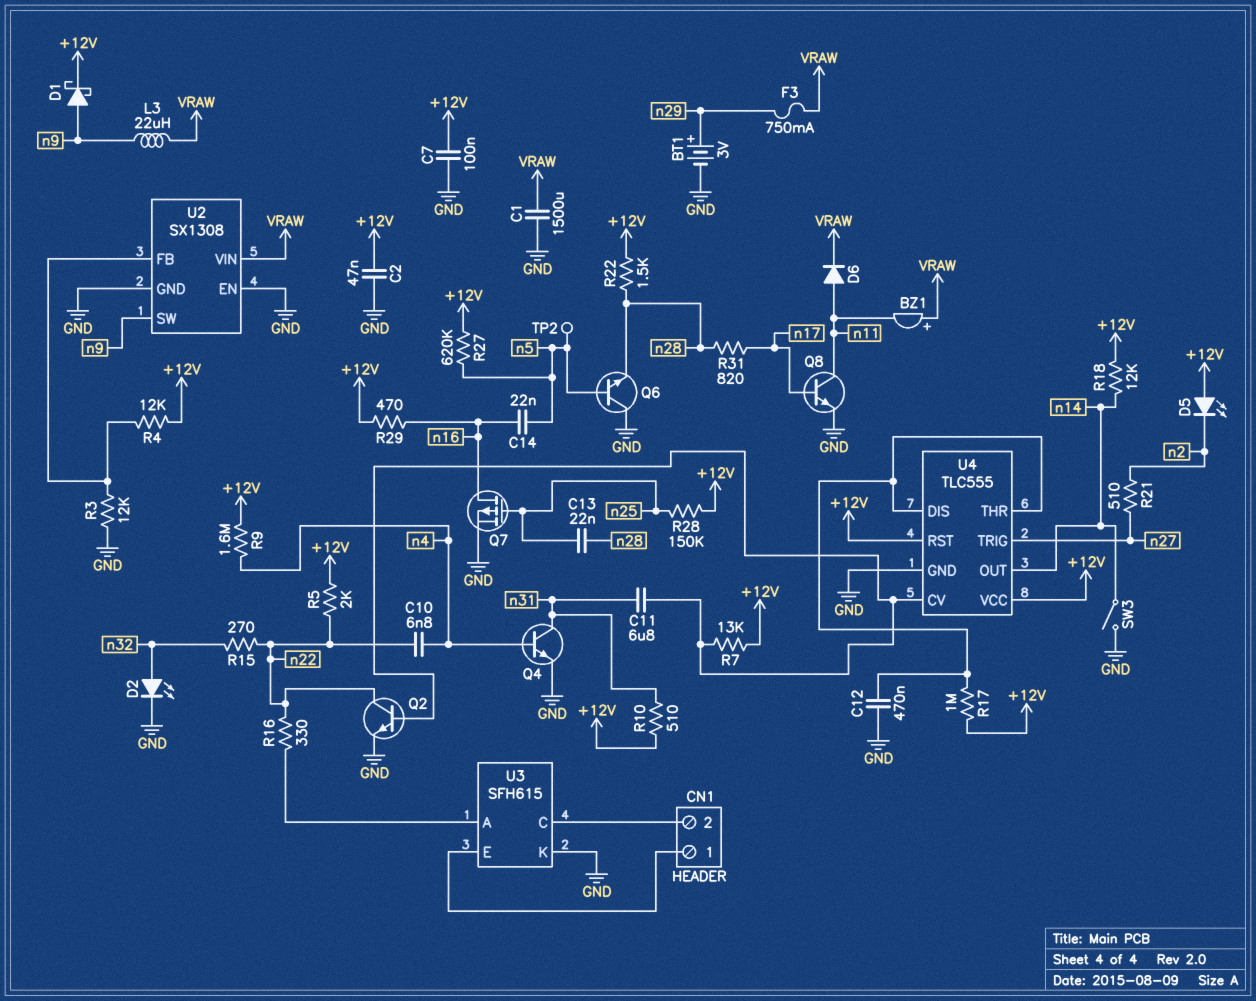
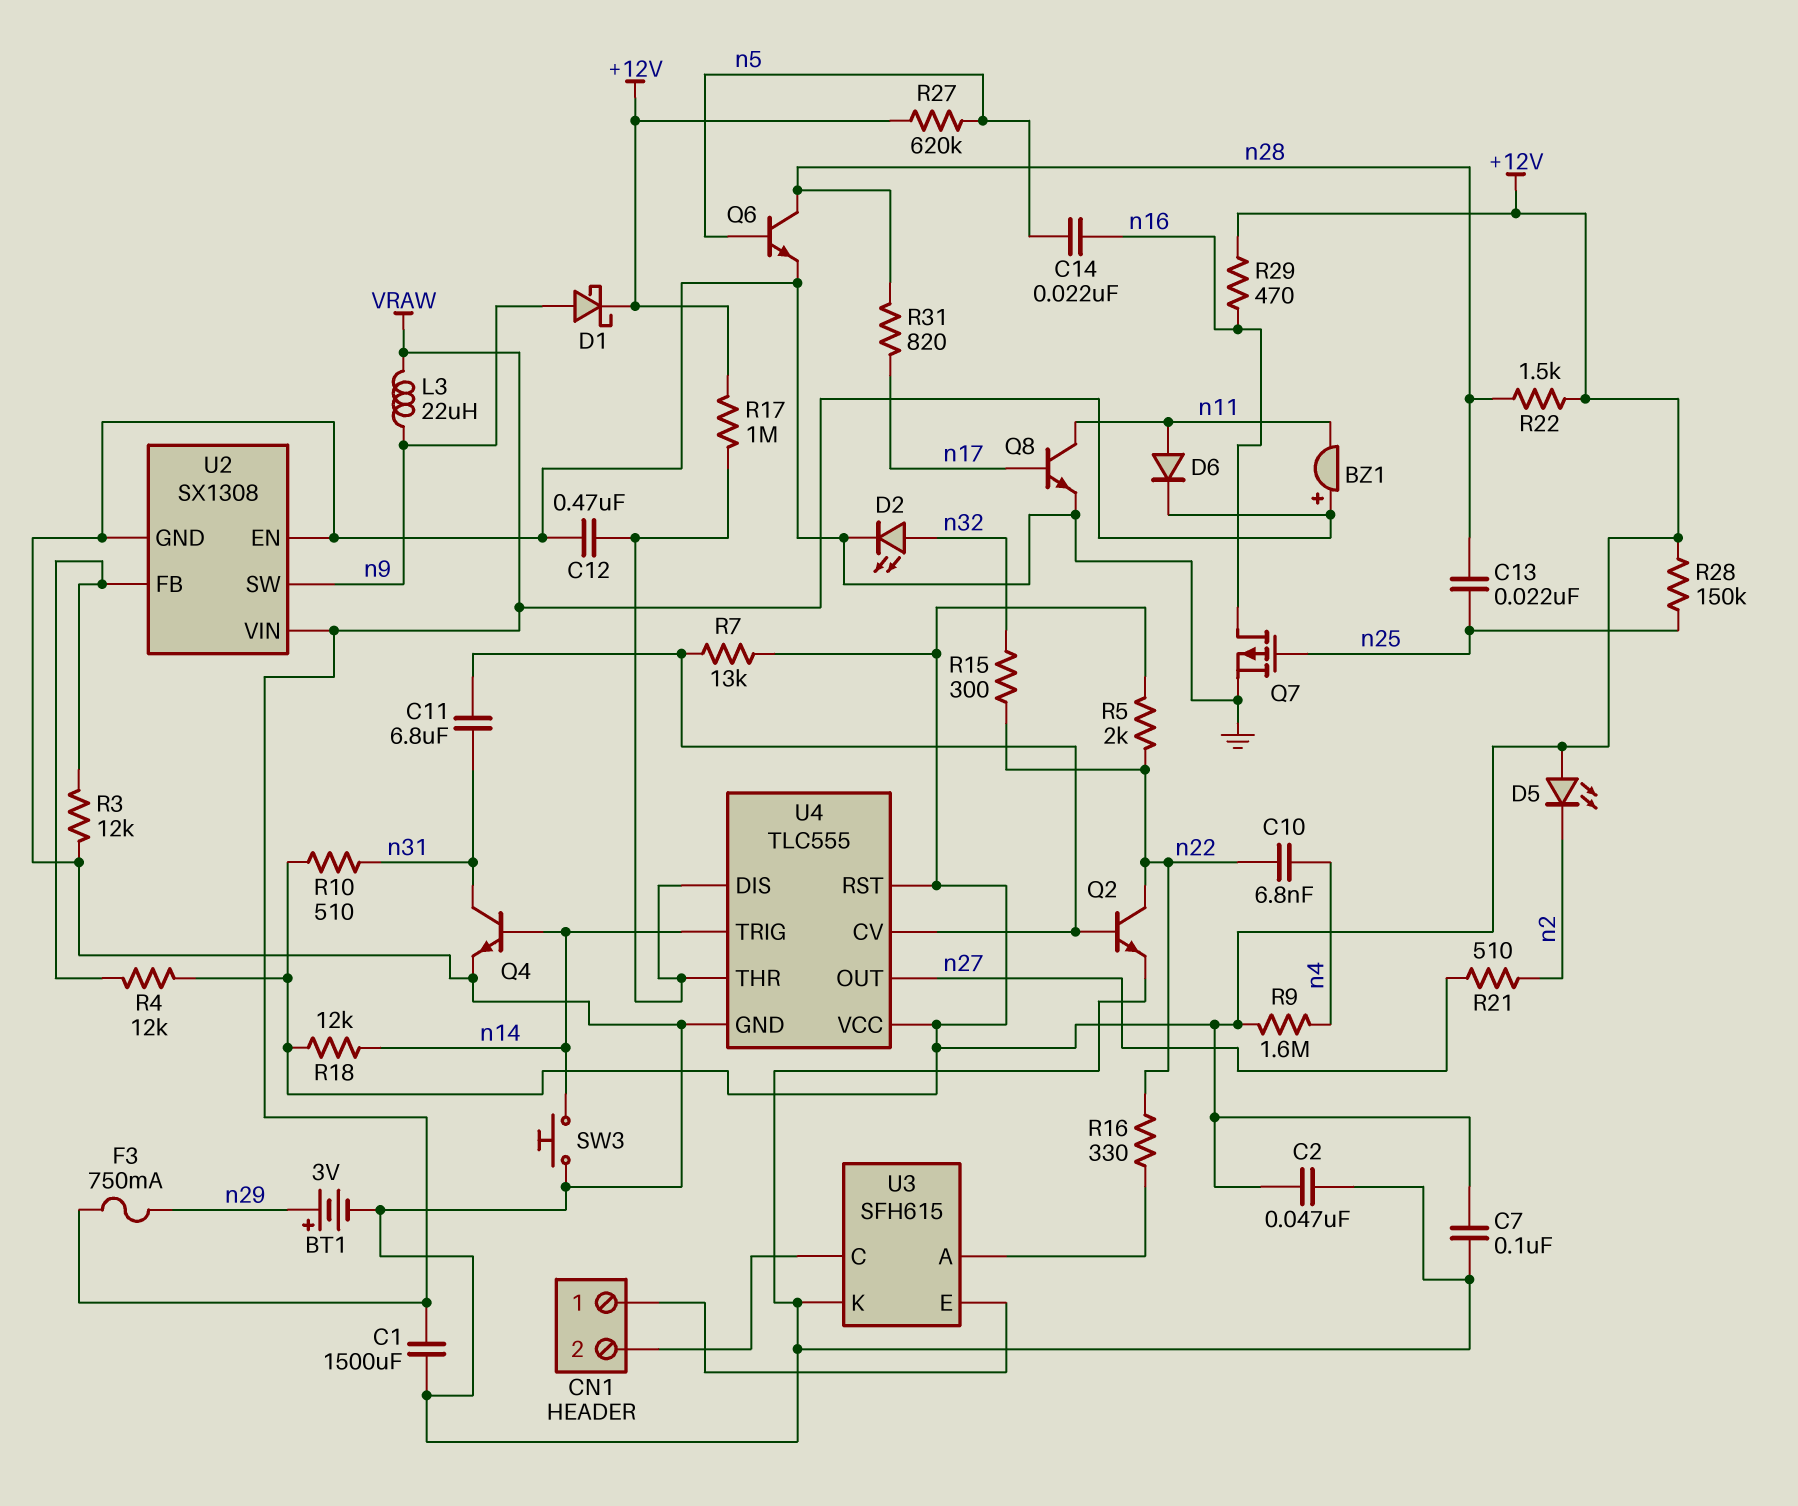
Q4: NPN (B n4, C n31, E GND) -> NPN (B n14, C n31, E GND)
Q6: NPN (B n5, C GND, E n28) -> NPN (B n5, C n28, E GND)
R15: 270 (n22, n32) -> 300 (n22, n32)
SW3: switch (GND, n14) -> button (GND, n14)
TP2: test point (n5) -> none
U4 pin OUT: n14 -> n27
U4 pin TRIG: n27 -> n14

